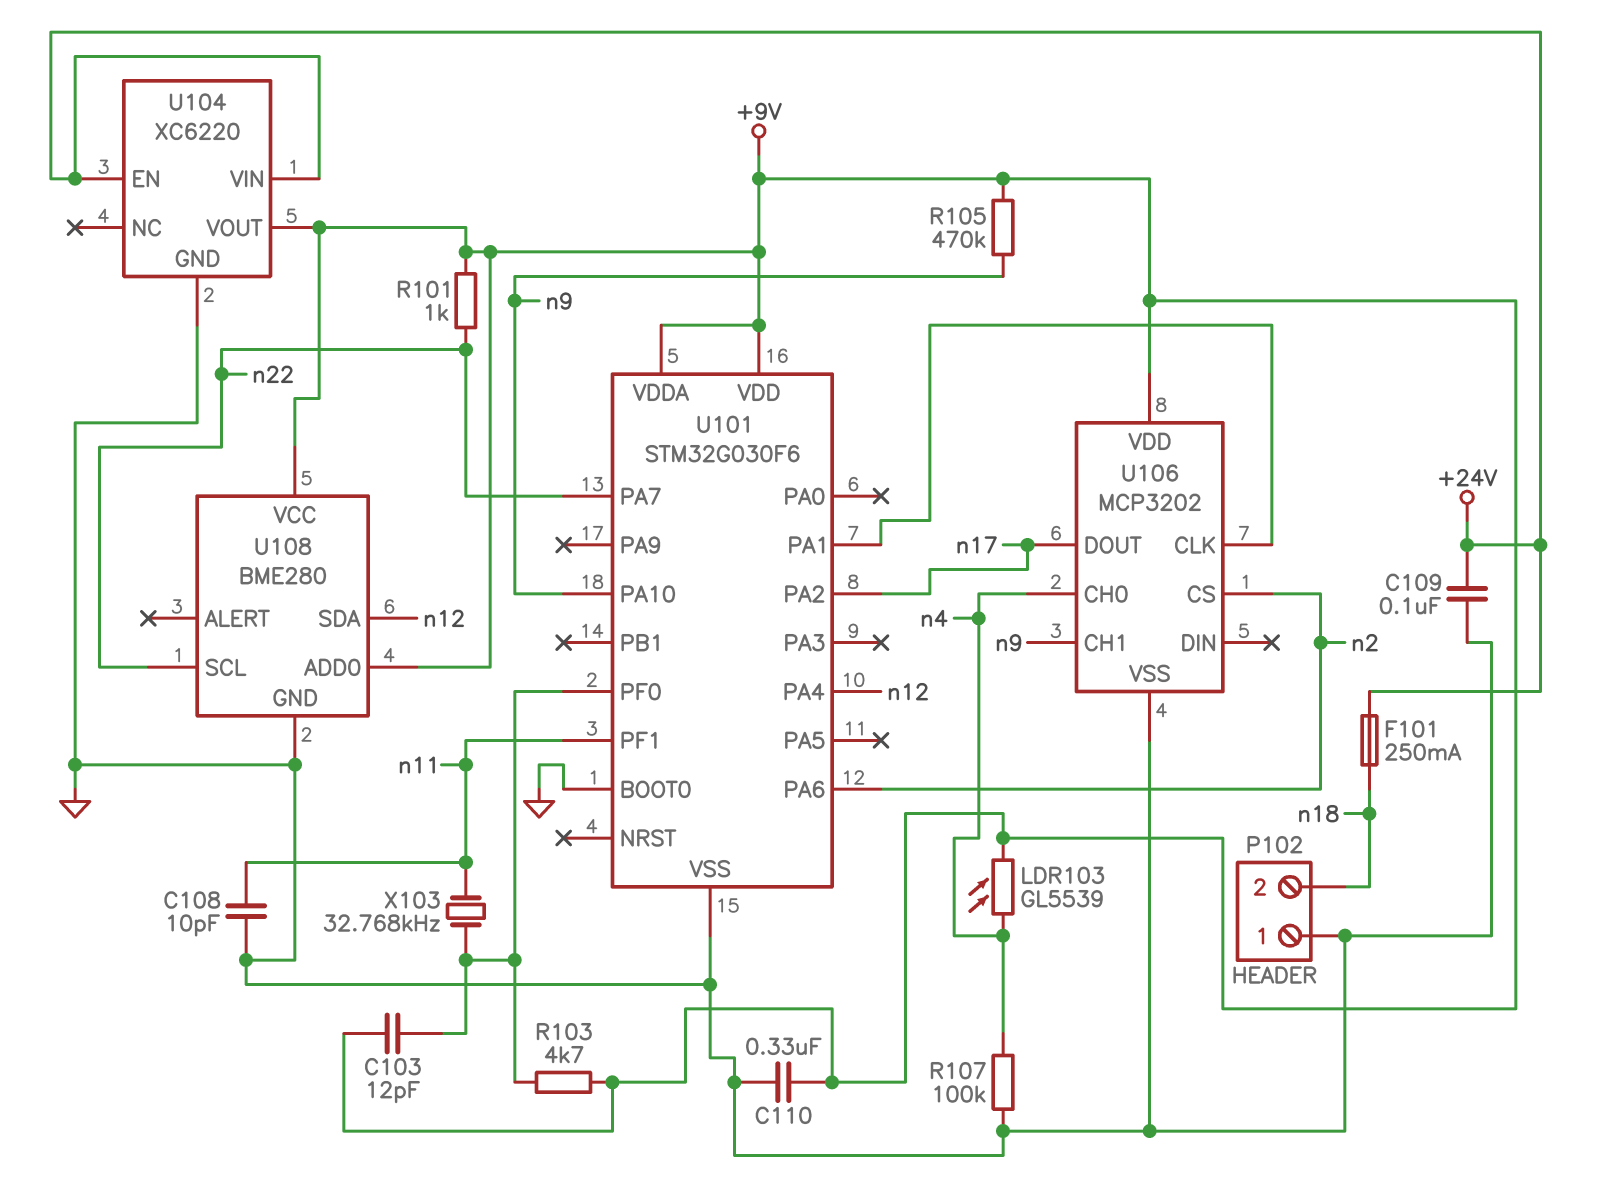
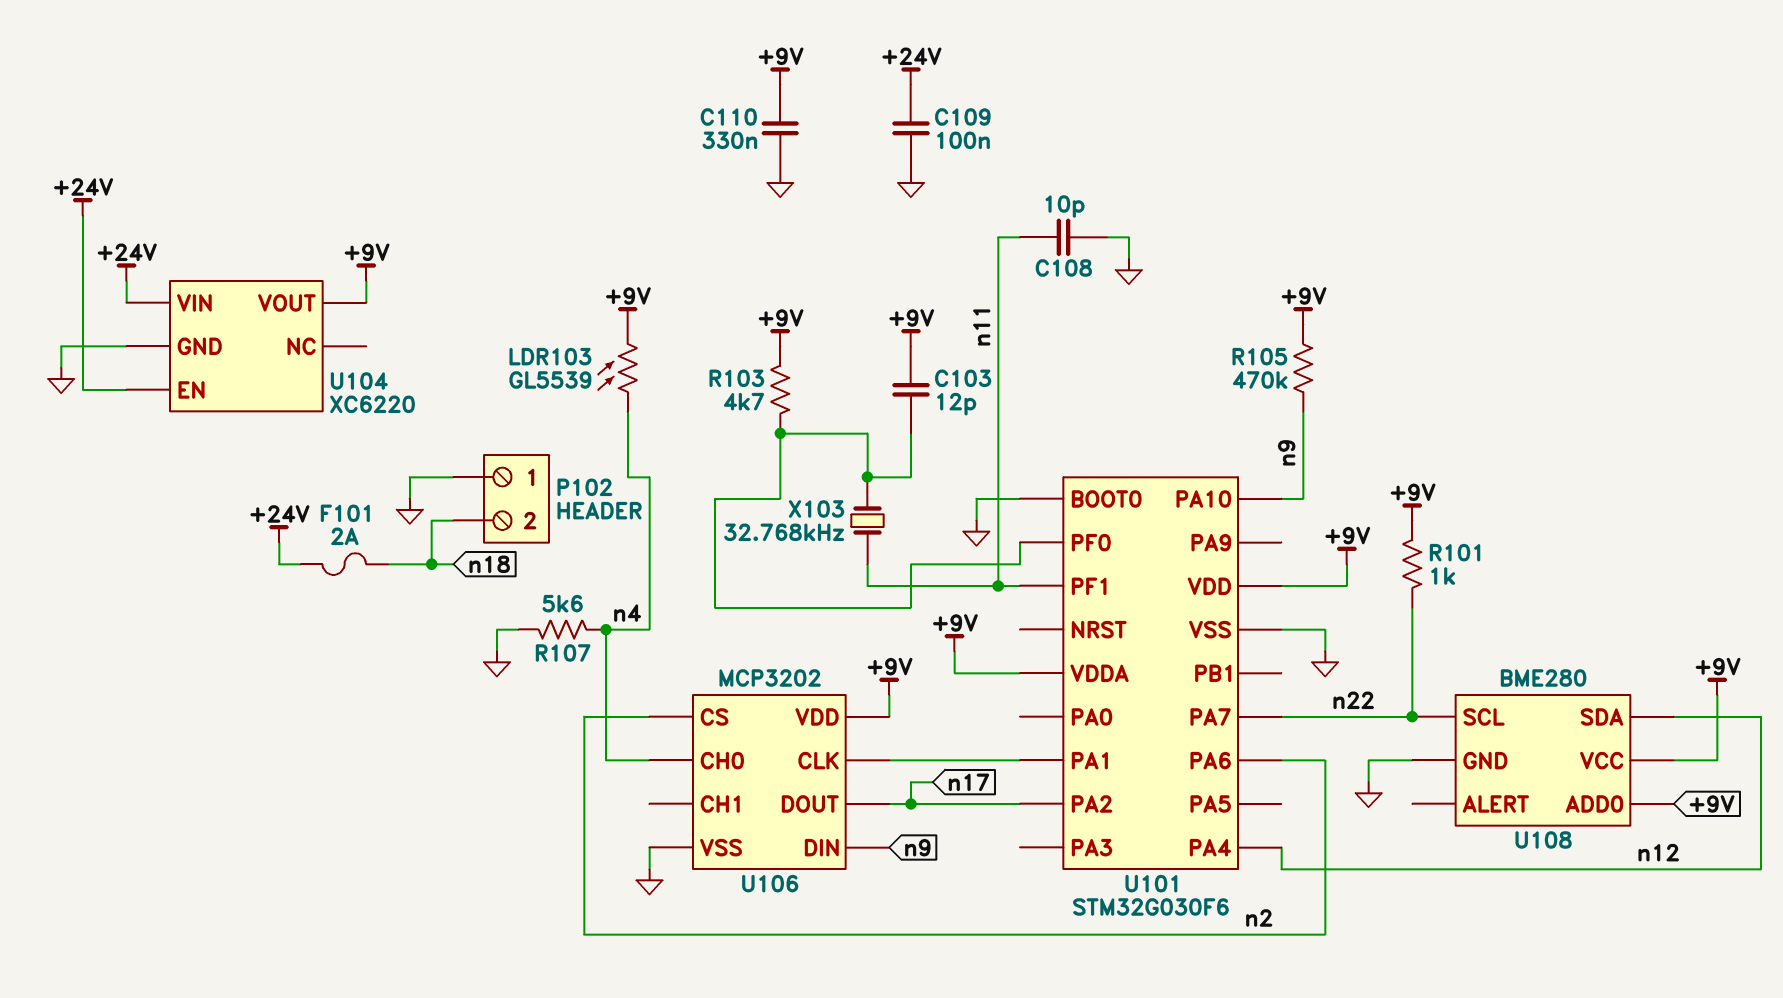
F101: 250mA (+24V, n18) -> 2A (+24V, n18)
R107: 100k (GND, n4) -> 5.6k (GND, n4)
U106 pin CH1: n9 -> none
U106 pin DIN: none -> n9

